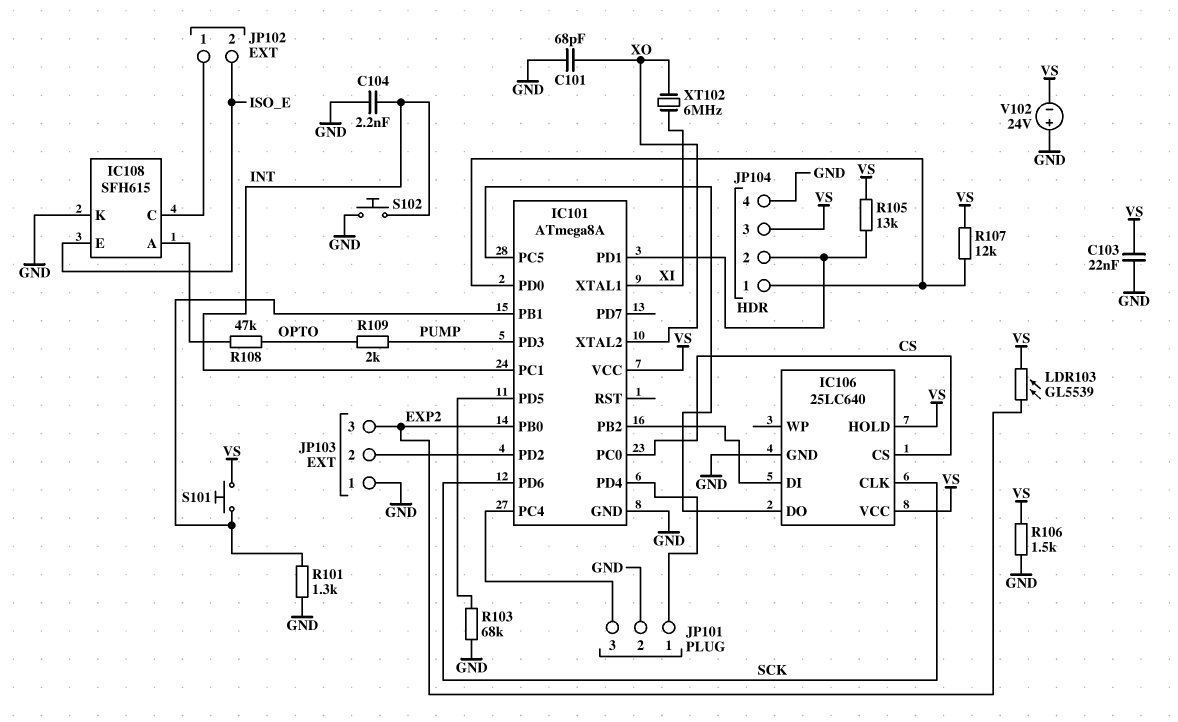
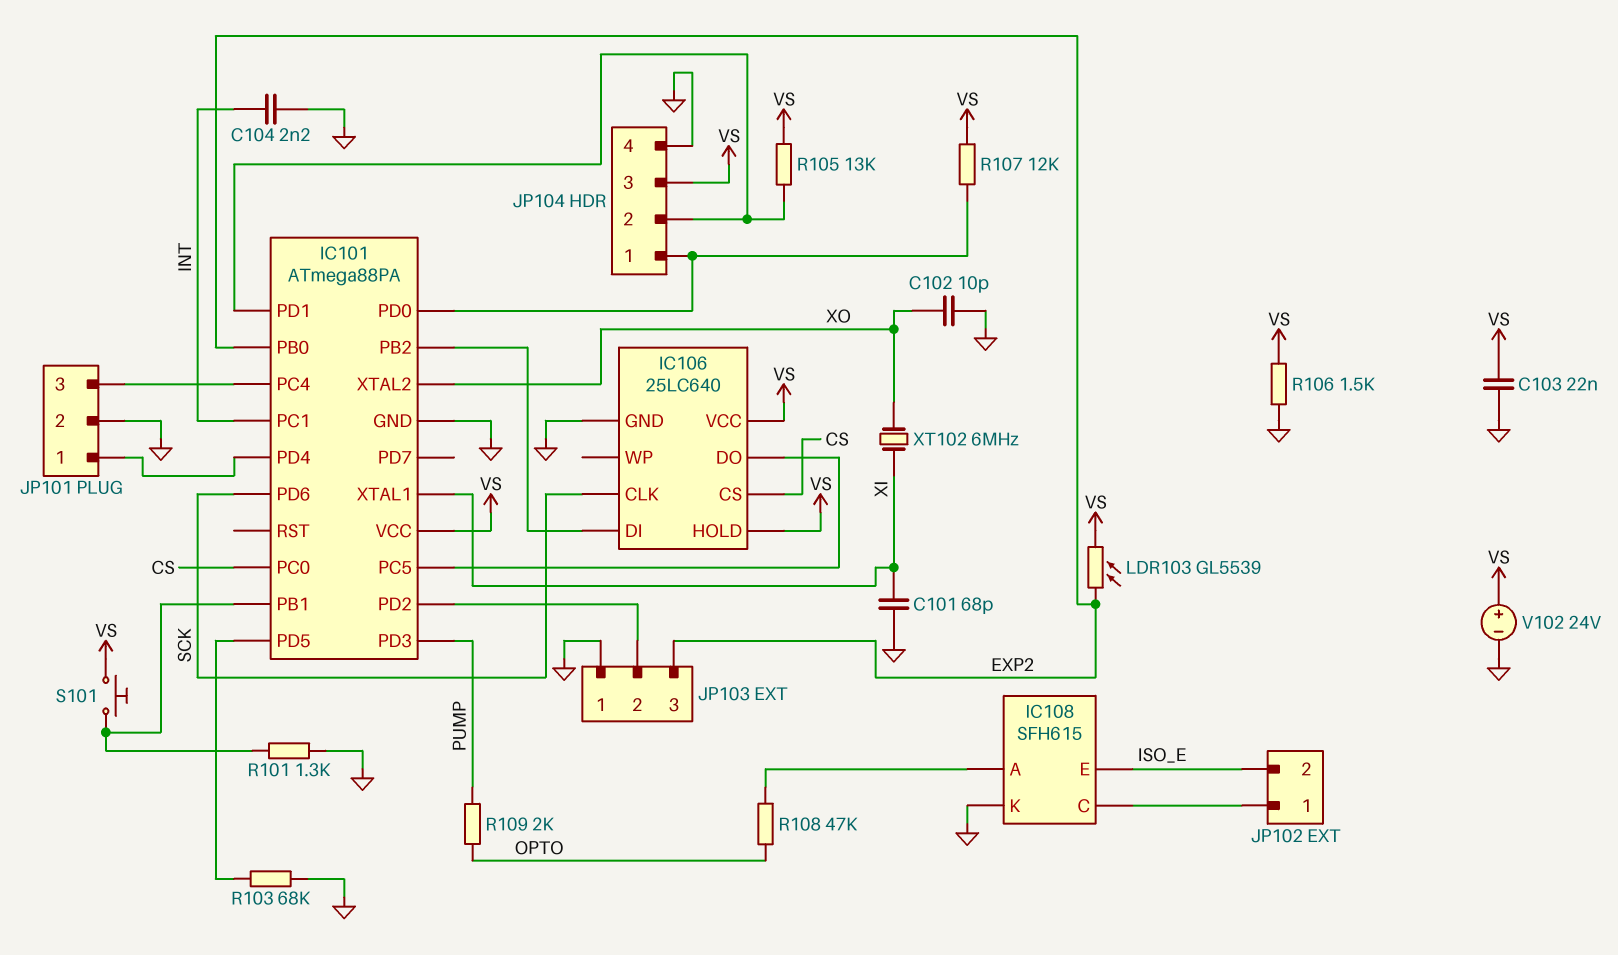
C101: 68pF (GND, XO) -> 68pF (GND, XI)
C102: none -> 10pF (GND, XO)
IC101: ATmega8A -> ATmega88PA
S102: button (GND, INT) -> none
V102: 24V (plus GND, minus VS) -> 24V (plus VS, minus GND)

